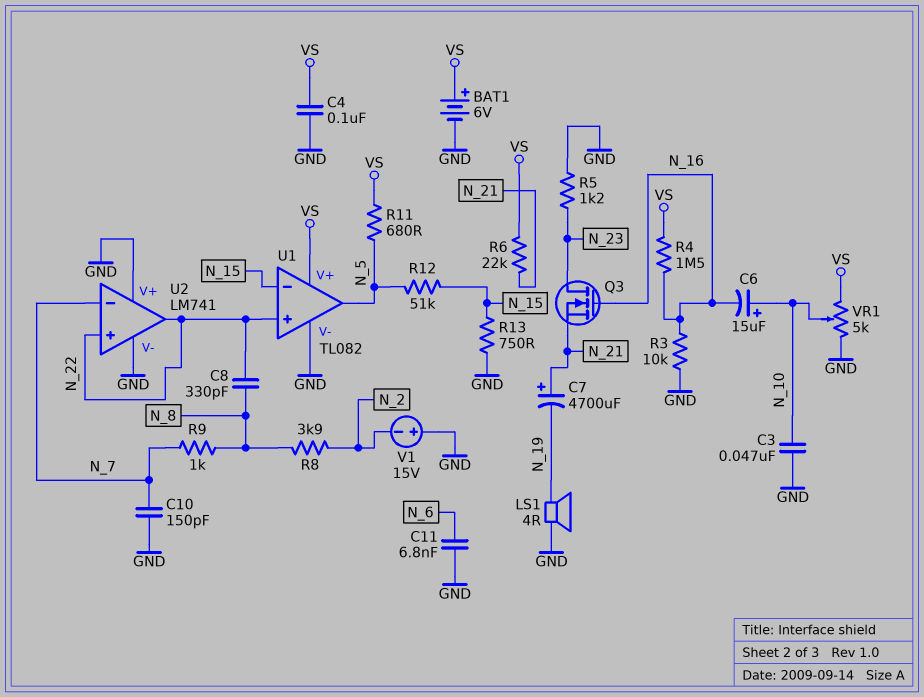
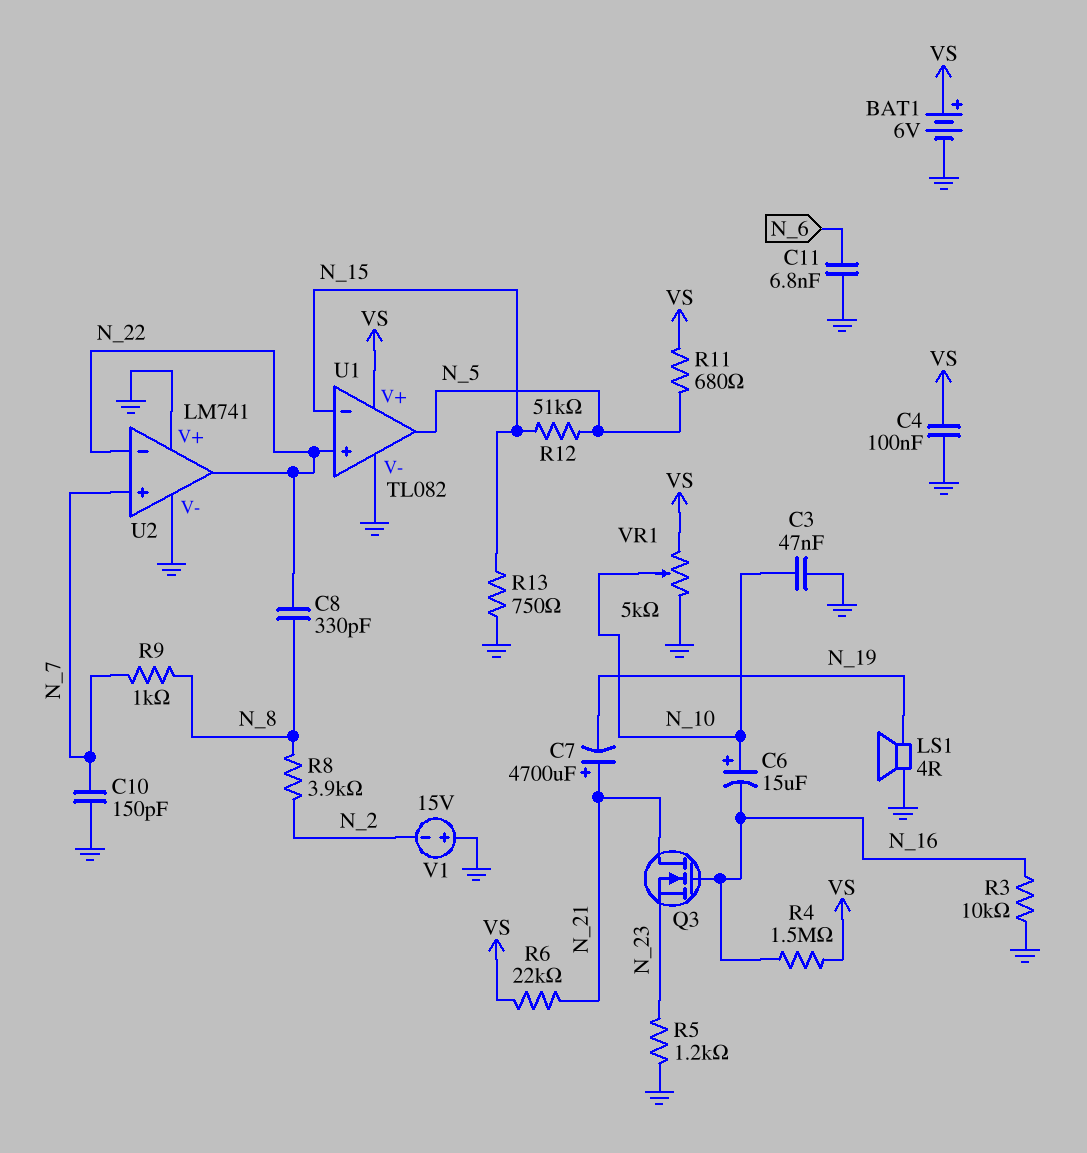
Q3: NMOS (G N_16, D N_23, S N_21) -> NMOS (G N_16, D N_21, S N_23)
U2 pin in+: N_22 -> N_7
U2 pin in-: N_7 -> N_22

